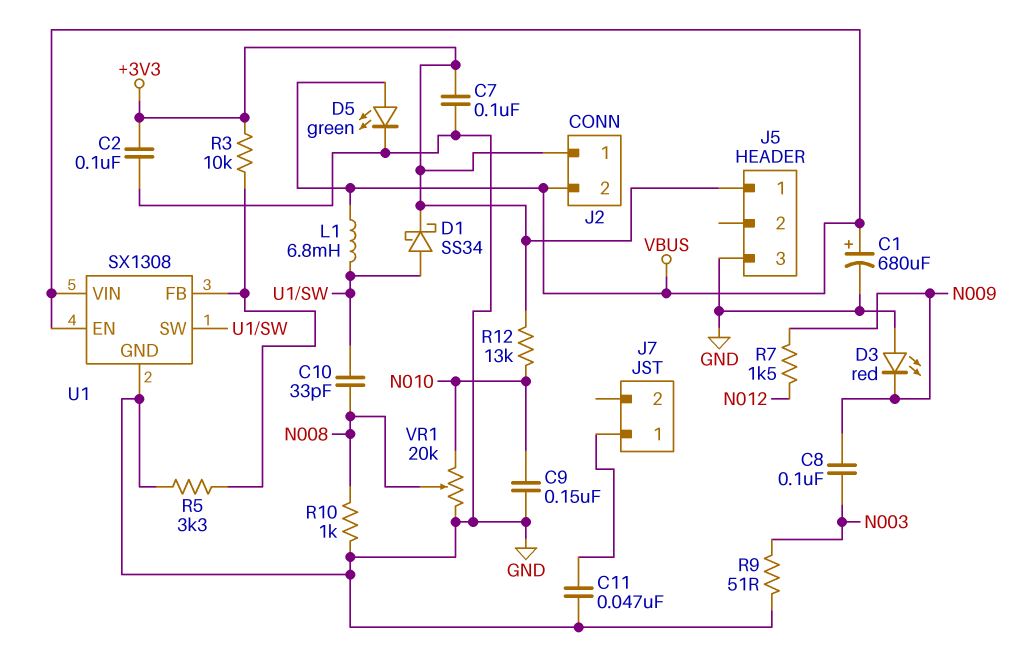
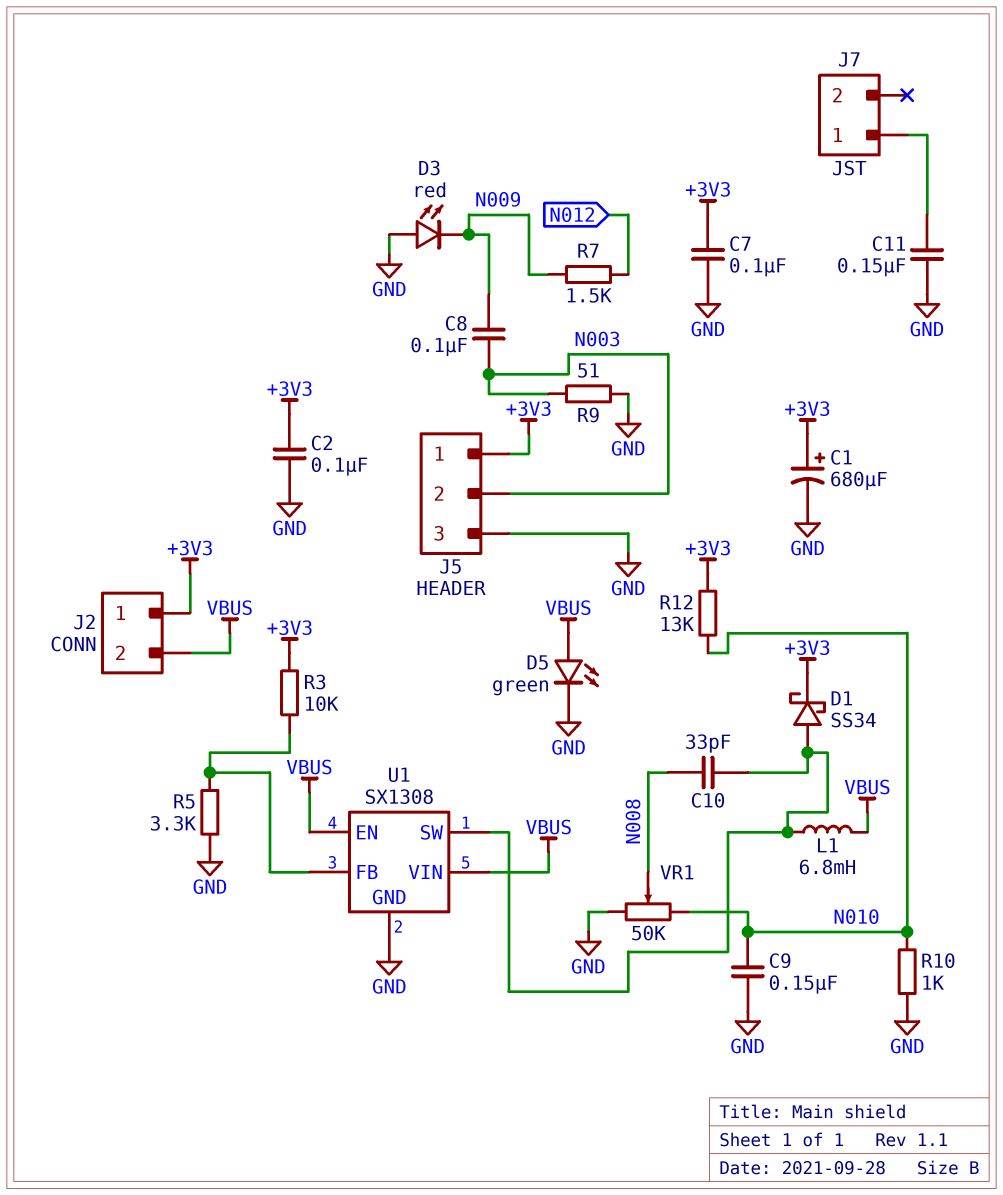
C1: 680uF (plus VBUS, minus GND) -> 680uF (plus +3V3, minus GND)
C11: 47nF (GND, J7/1) -> 150nF (GND, J7/1)
J5 pin 2: none -> N003
R10: 1k (GND, N008) -> 1k (GND, N010)
VR1: 20k (GND, N010, wiper N008) -> 50k (GND, N010, wiper N008)

